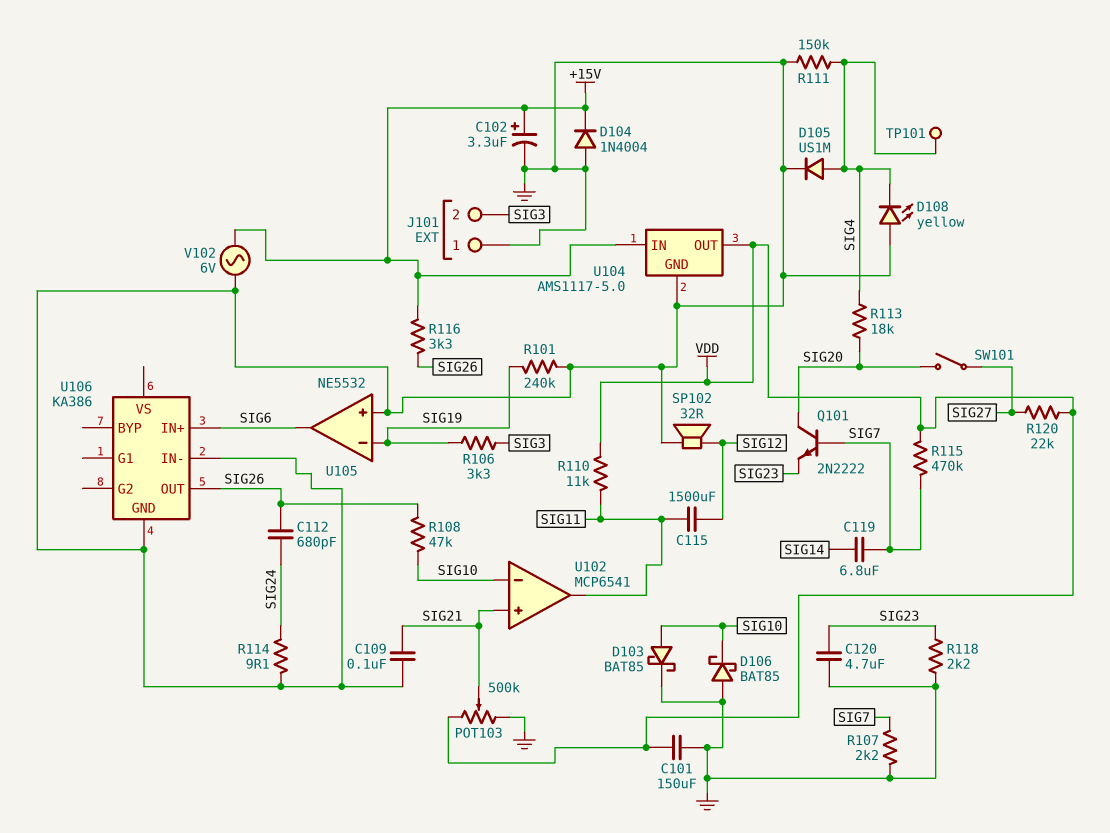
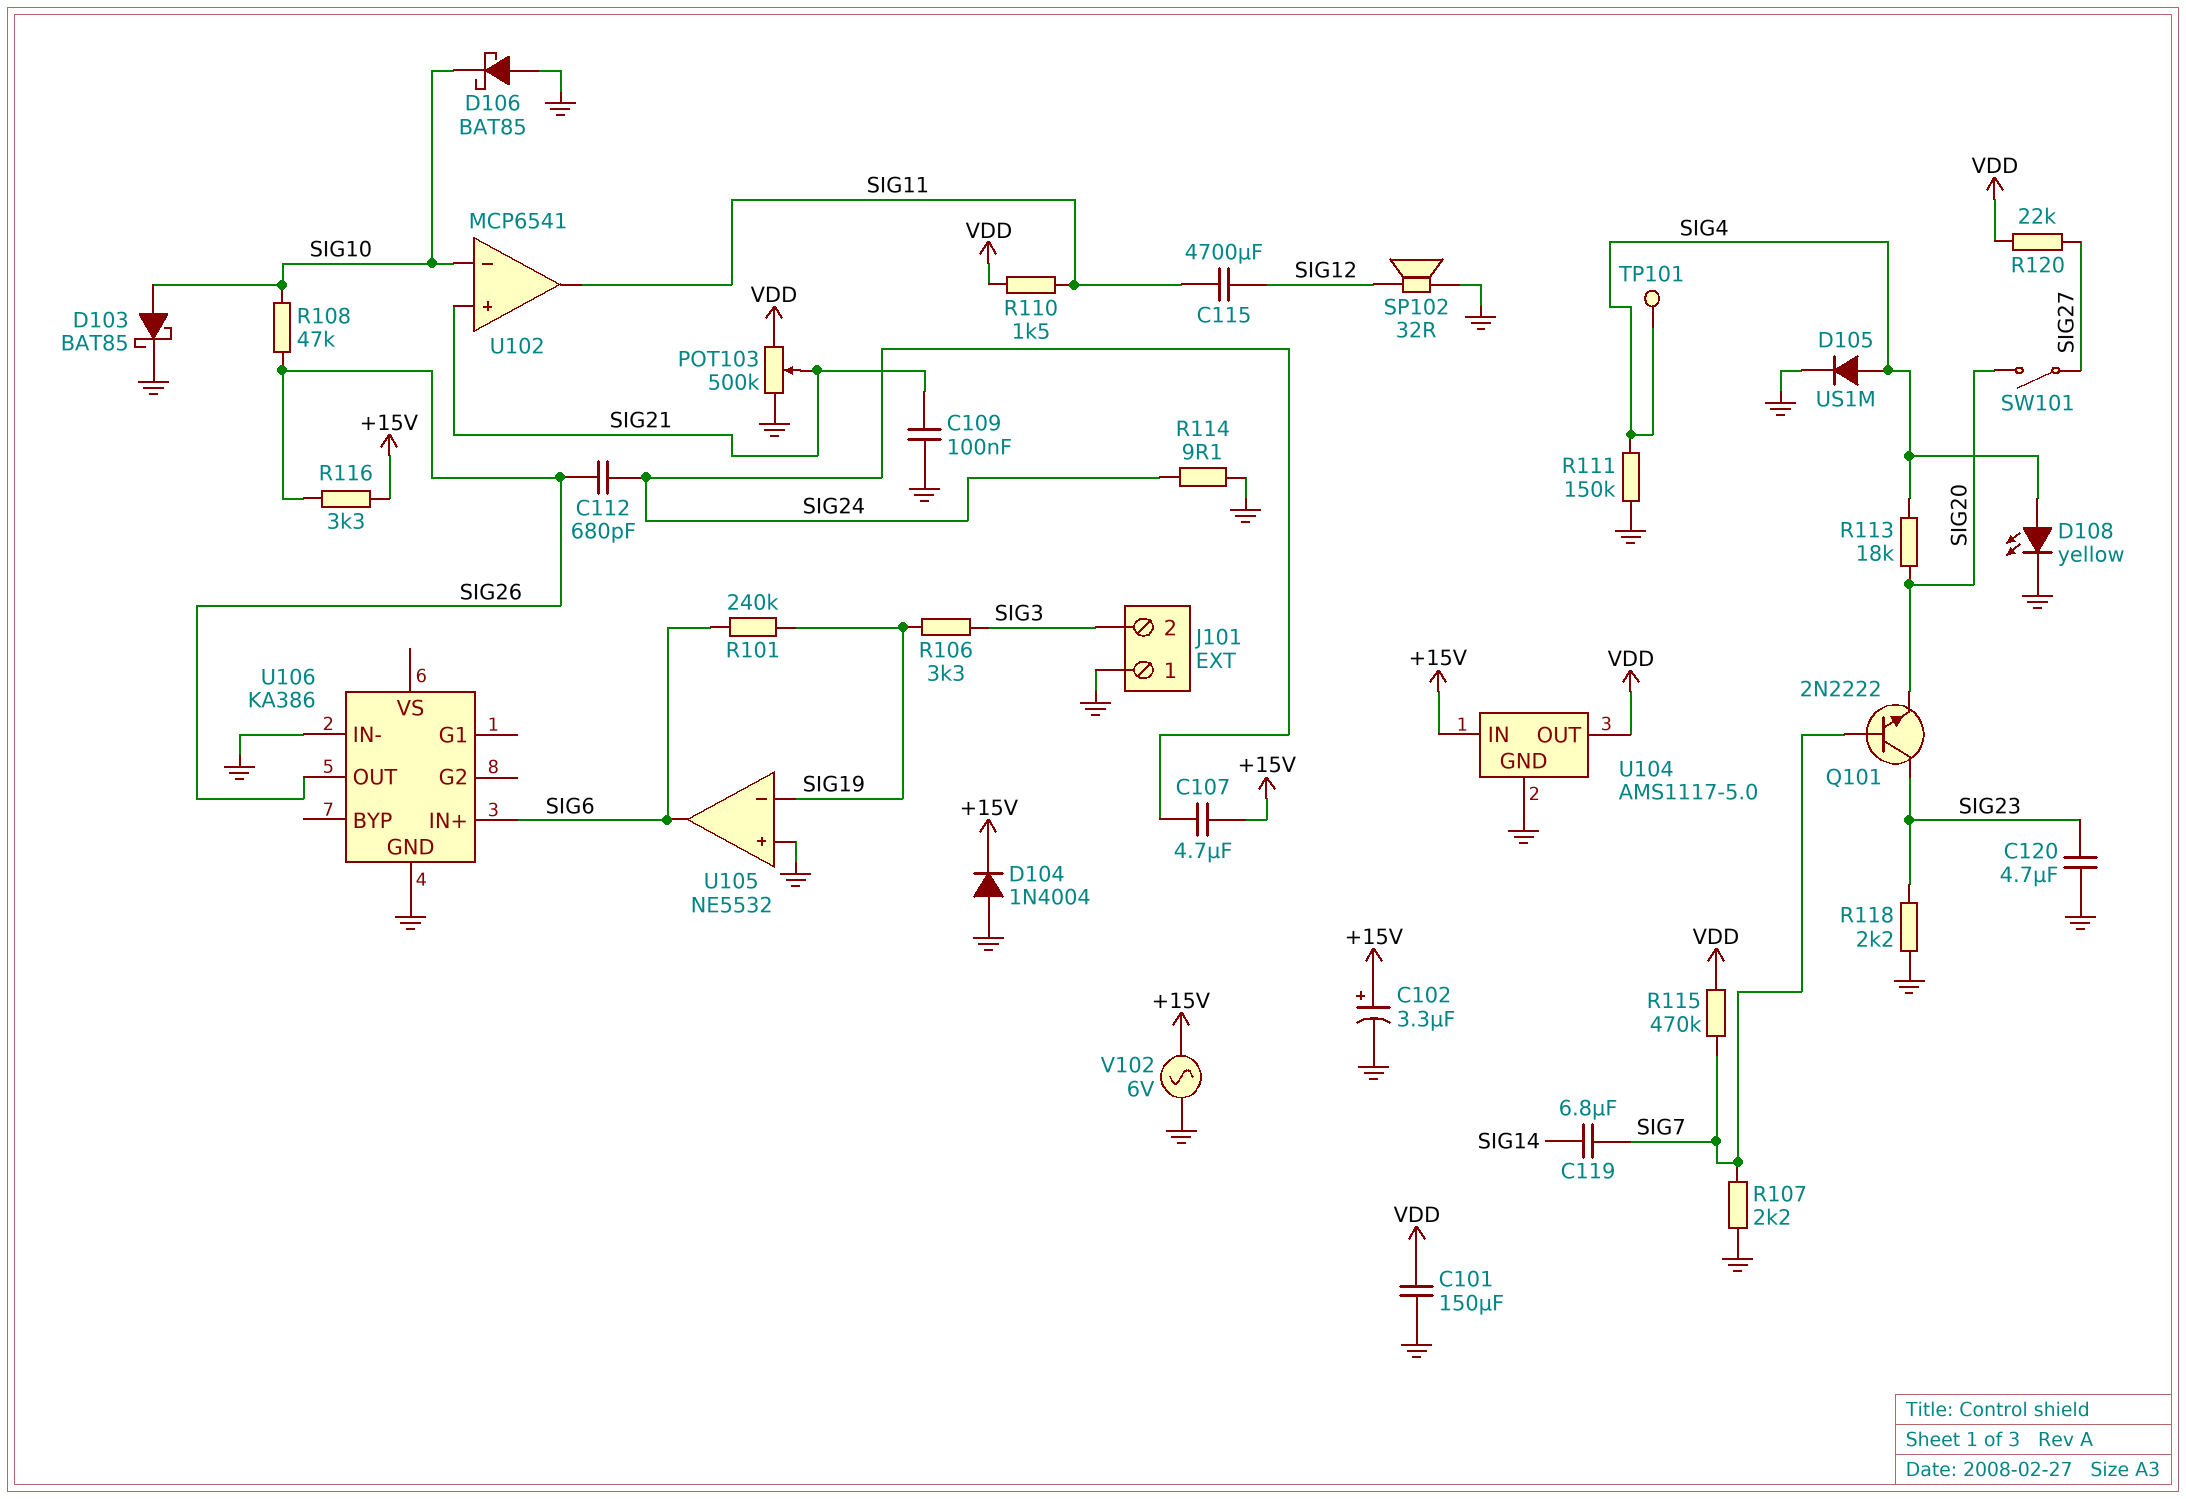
C107: none -> 4.7uF (+15V, SIG24)
C115: 1500uF (SIG11, SIG12) -> 4700uF (SIG11, SIG12)
D108: LED yellow (A GND, K SIG4) -> LED yellow (A SIG4, K GND)
Q101: NPN 2N2222 (B SIG7, C SIG20, E SIG23) -> NPN 2N2222 (B SIG7, C SIG23, E SIG20)
R101: 240k (GND, SIG19) -> 240k (SIG6, SIG19)
R110: 11k (SIG11, VDD) -> 1.5k (SIG11, VDD)

